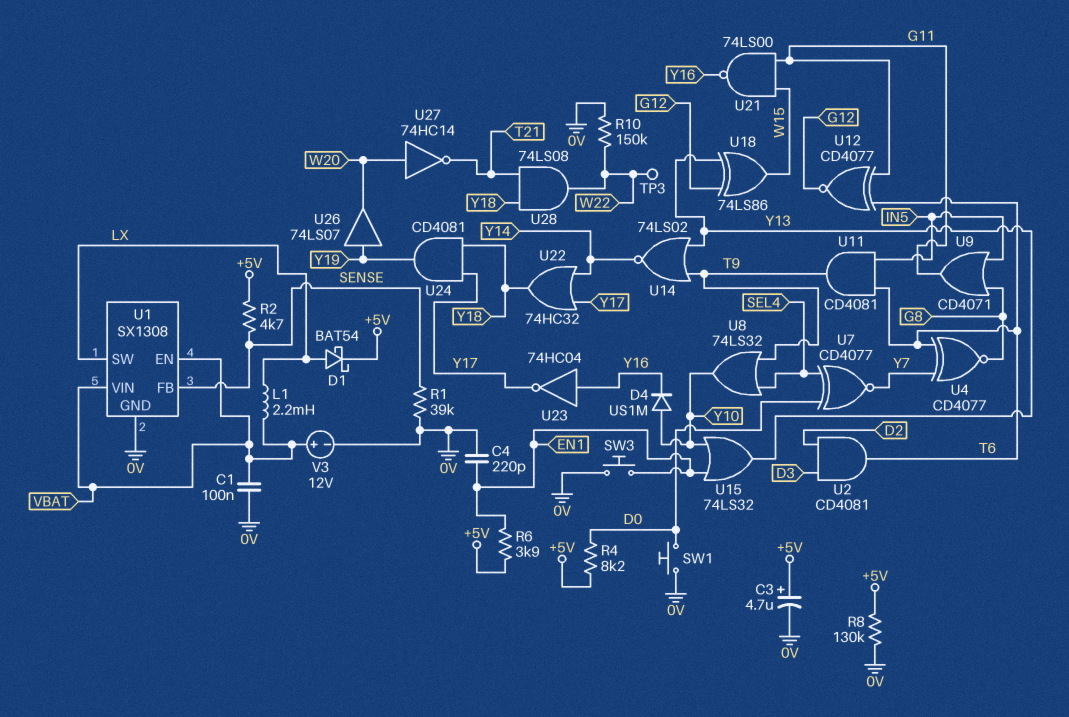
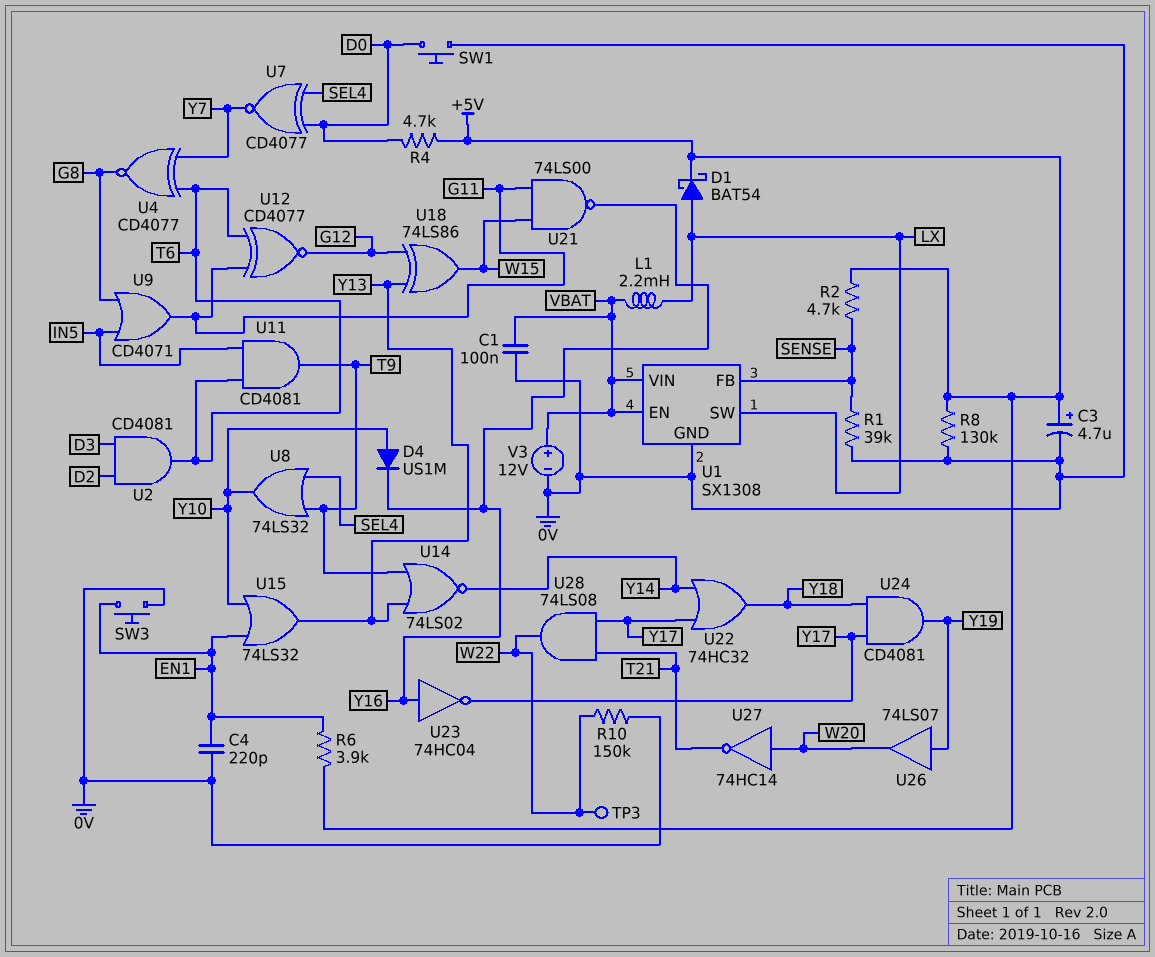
R4: 8.2k (+5V, D0) -> 4.7k (+5V, D0)
U28: AND 74LS08 (in T21, in Y18, out W22) -> AND 74LS08 (in T21, in Y17, out W22)

